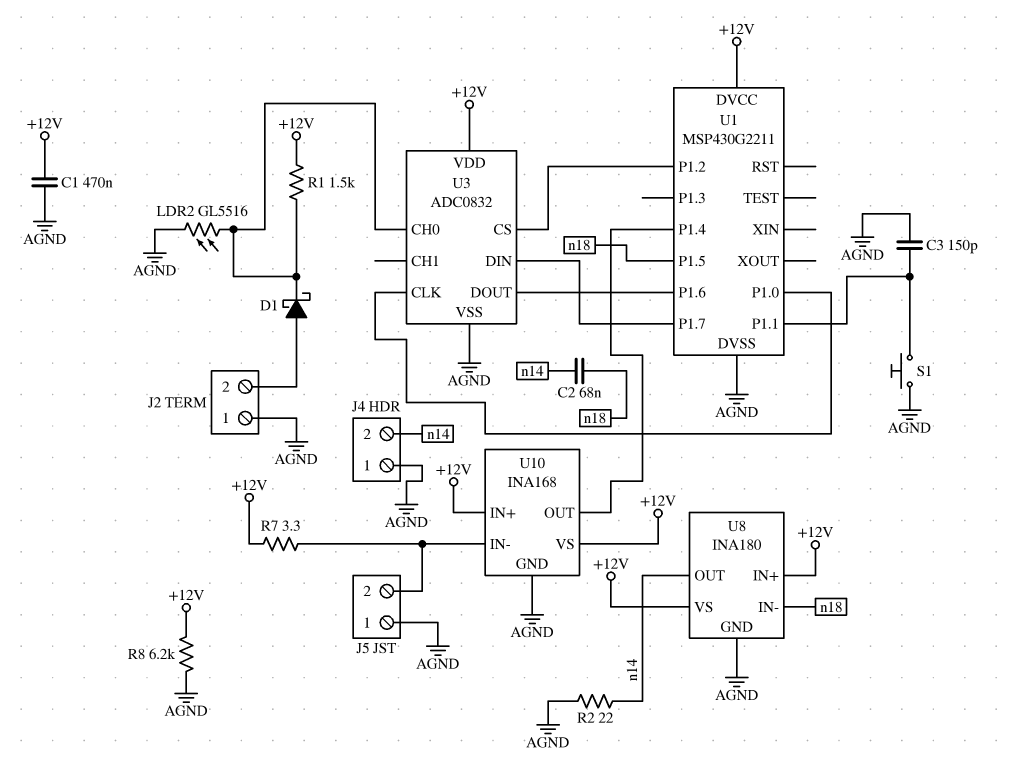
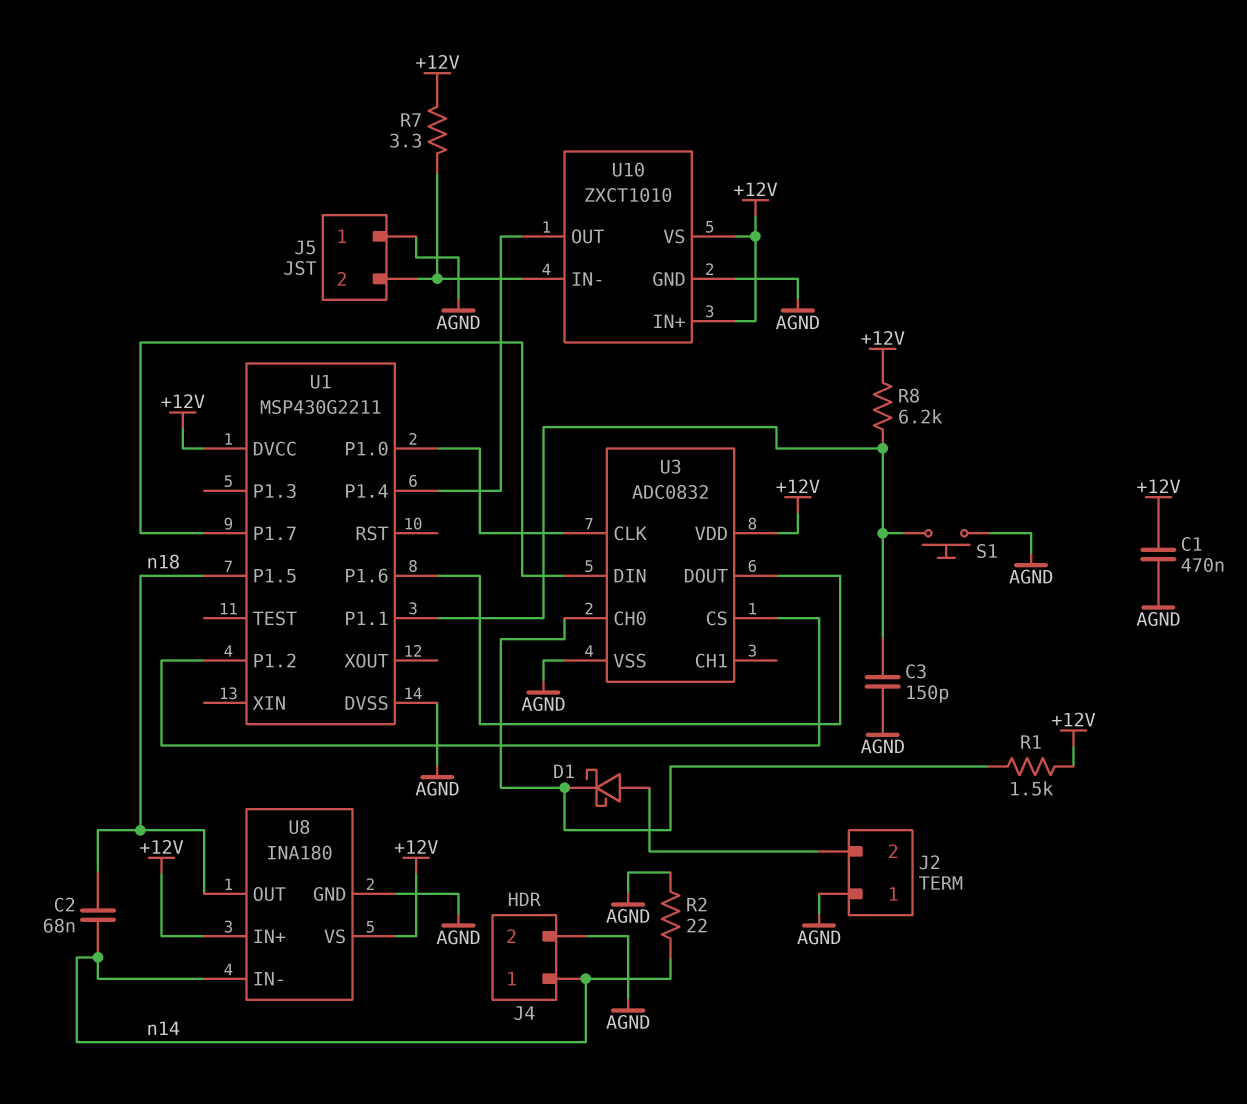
J4 pin 1: AGND -> n14
J4 pin 2: n14 -> AGND
LDR2: GL5516 (AGND, U3/CH0) -> none
R8: 6.2k (+12V, AGND) -> 6.2k (+12V, U1/P1.1)
U8 pin IN-: n18 -> n14
U8 pin OUT: n14 -> n18
U10: INA168 -> ZXCT1010

